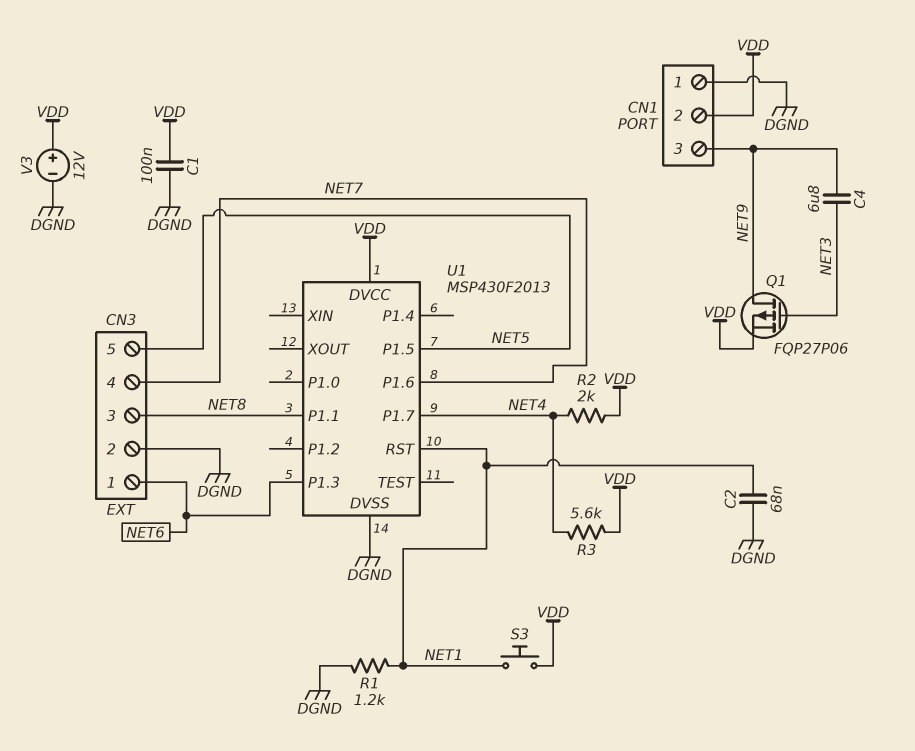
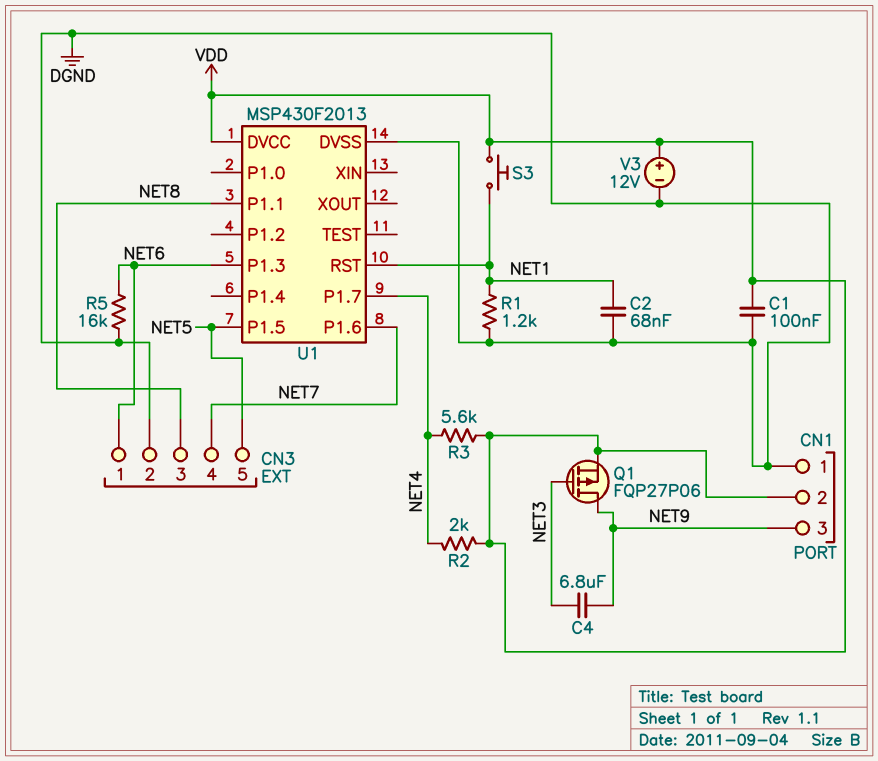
R5: none -> 16k (DGND, NET6)

